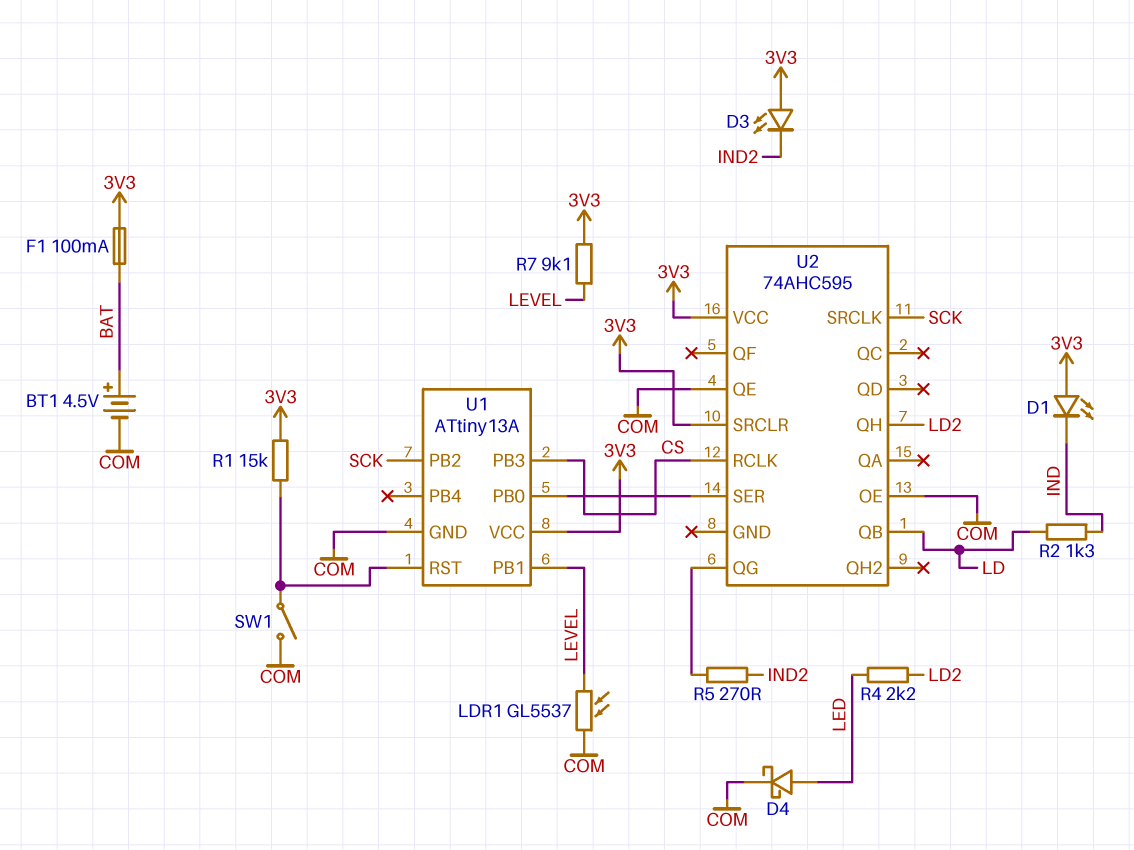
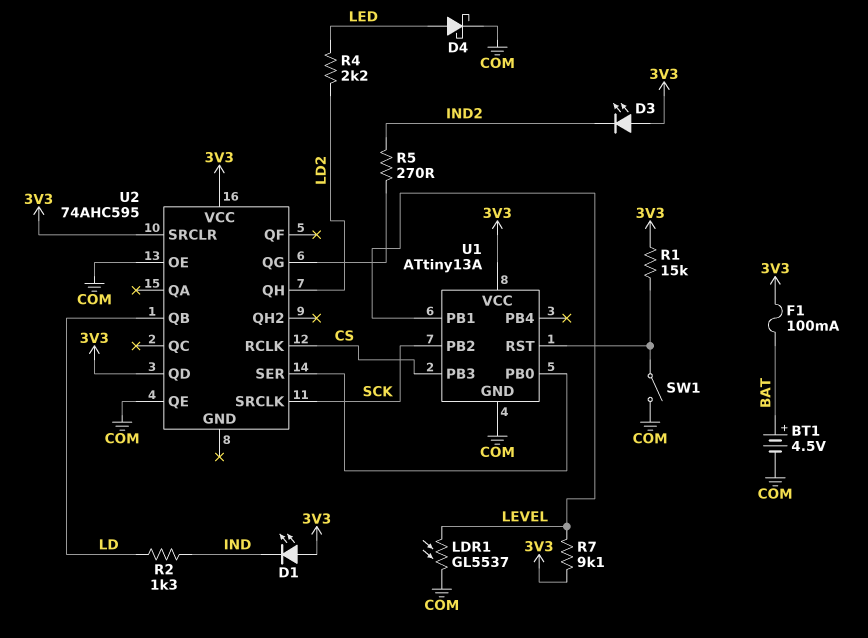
U2 pin QD: none -> 3V3

